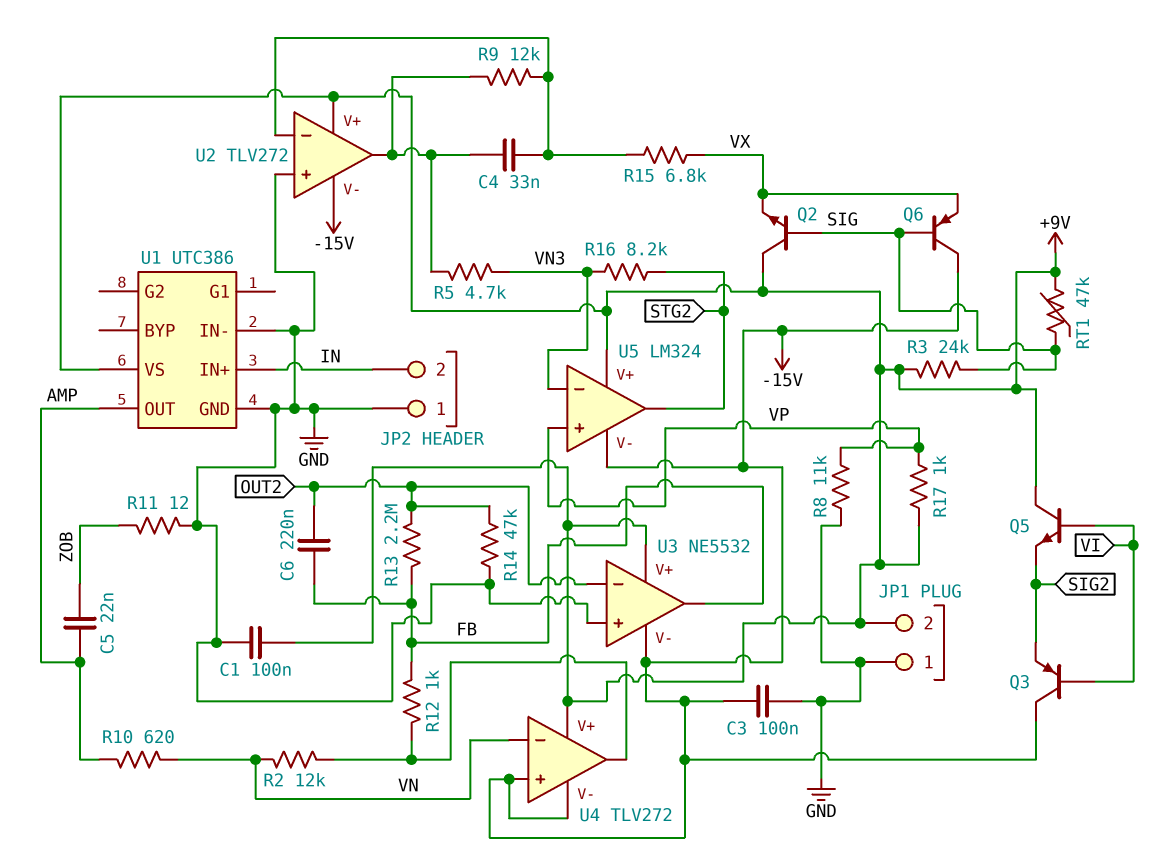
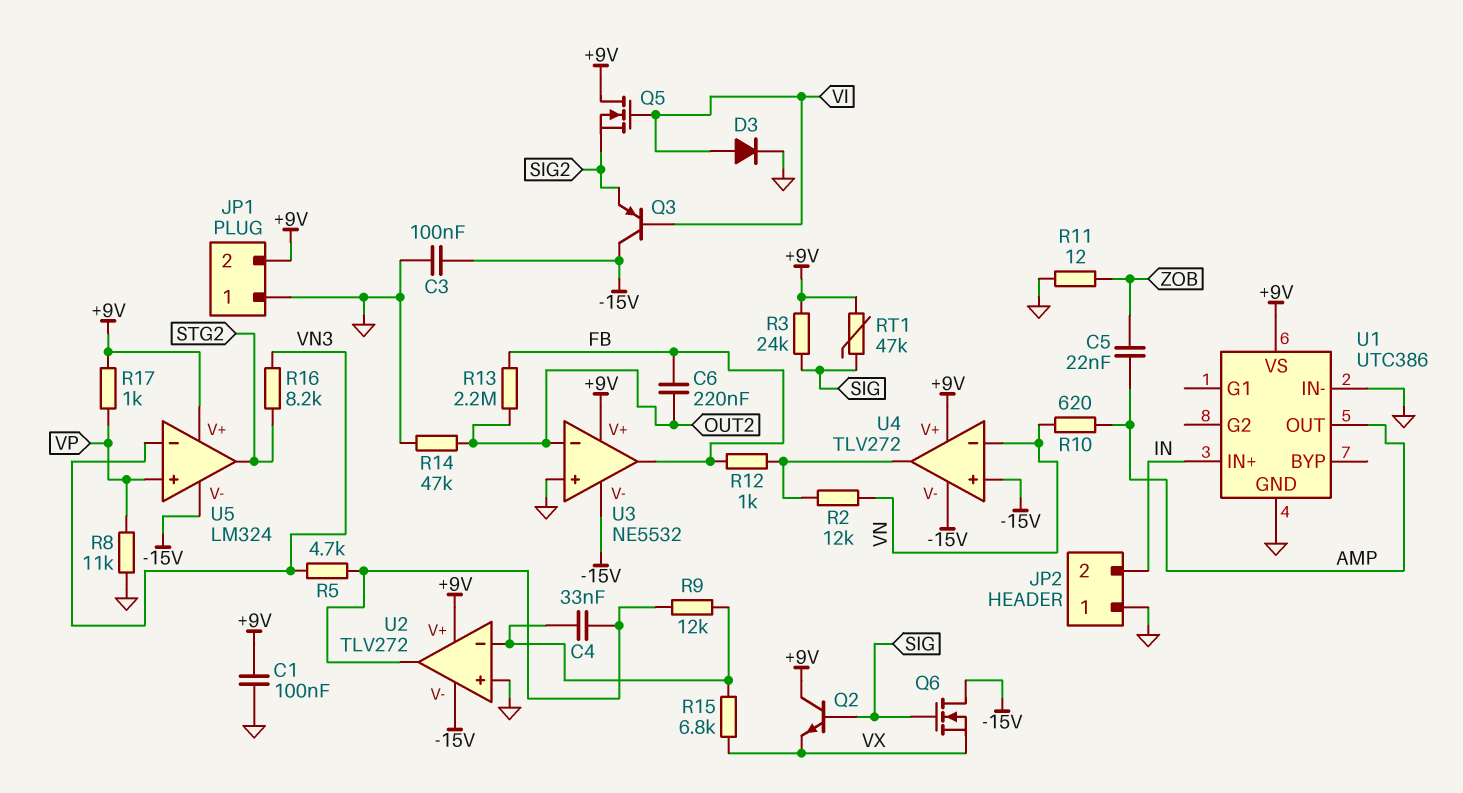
D3: none -> diode (A VI, K GND)
Q5: NPN (B VI, C +9V, E SIG2) -> NMOS (G VI, D +9V, S SIG2)
Q6: PNP (B SIG, C -15V, E VX) -> NMOS (G SIG, D -15V, S VX)

